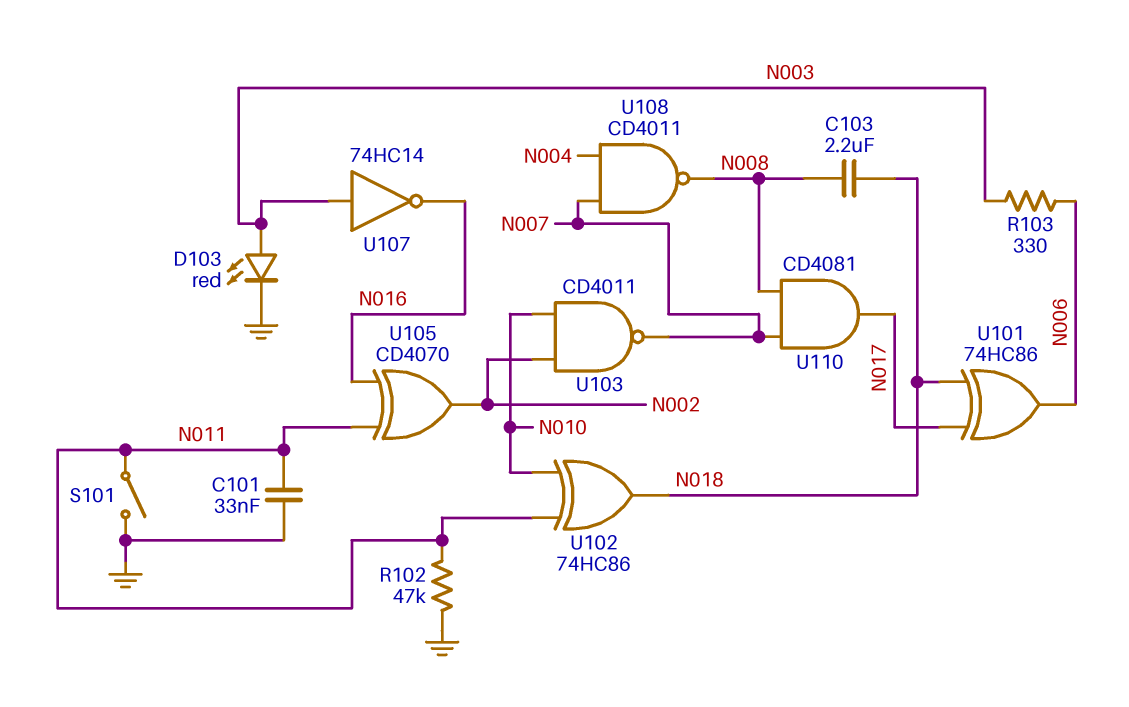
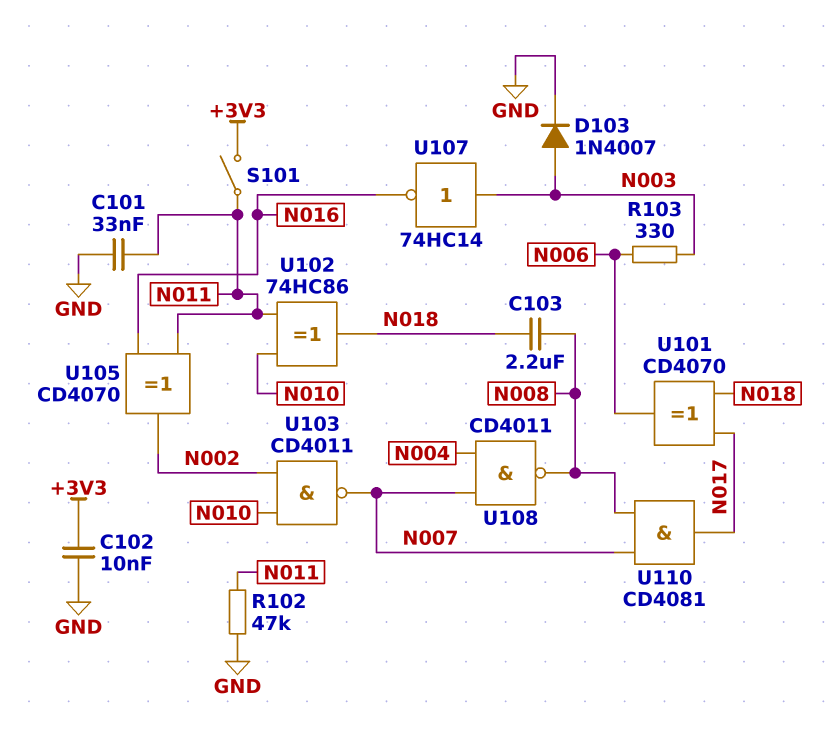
C102: none -> 10nF (+3V3, GND)
D103: LED red (A N003, K GND) -> diode 1N4007 (A N003, K GND)
S101: switch (GND, N011) -> switch (+3V3, N011)
U101: XOR 74HC86 (in N017, in N018, out N006) -> XOR CD4070 (in N017, in N018, out N006)

